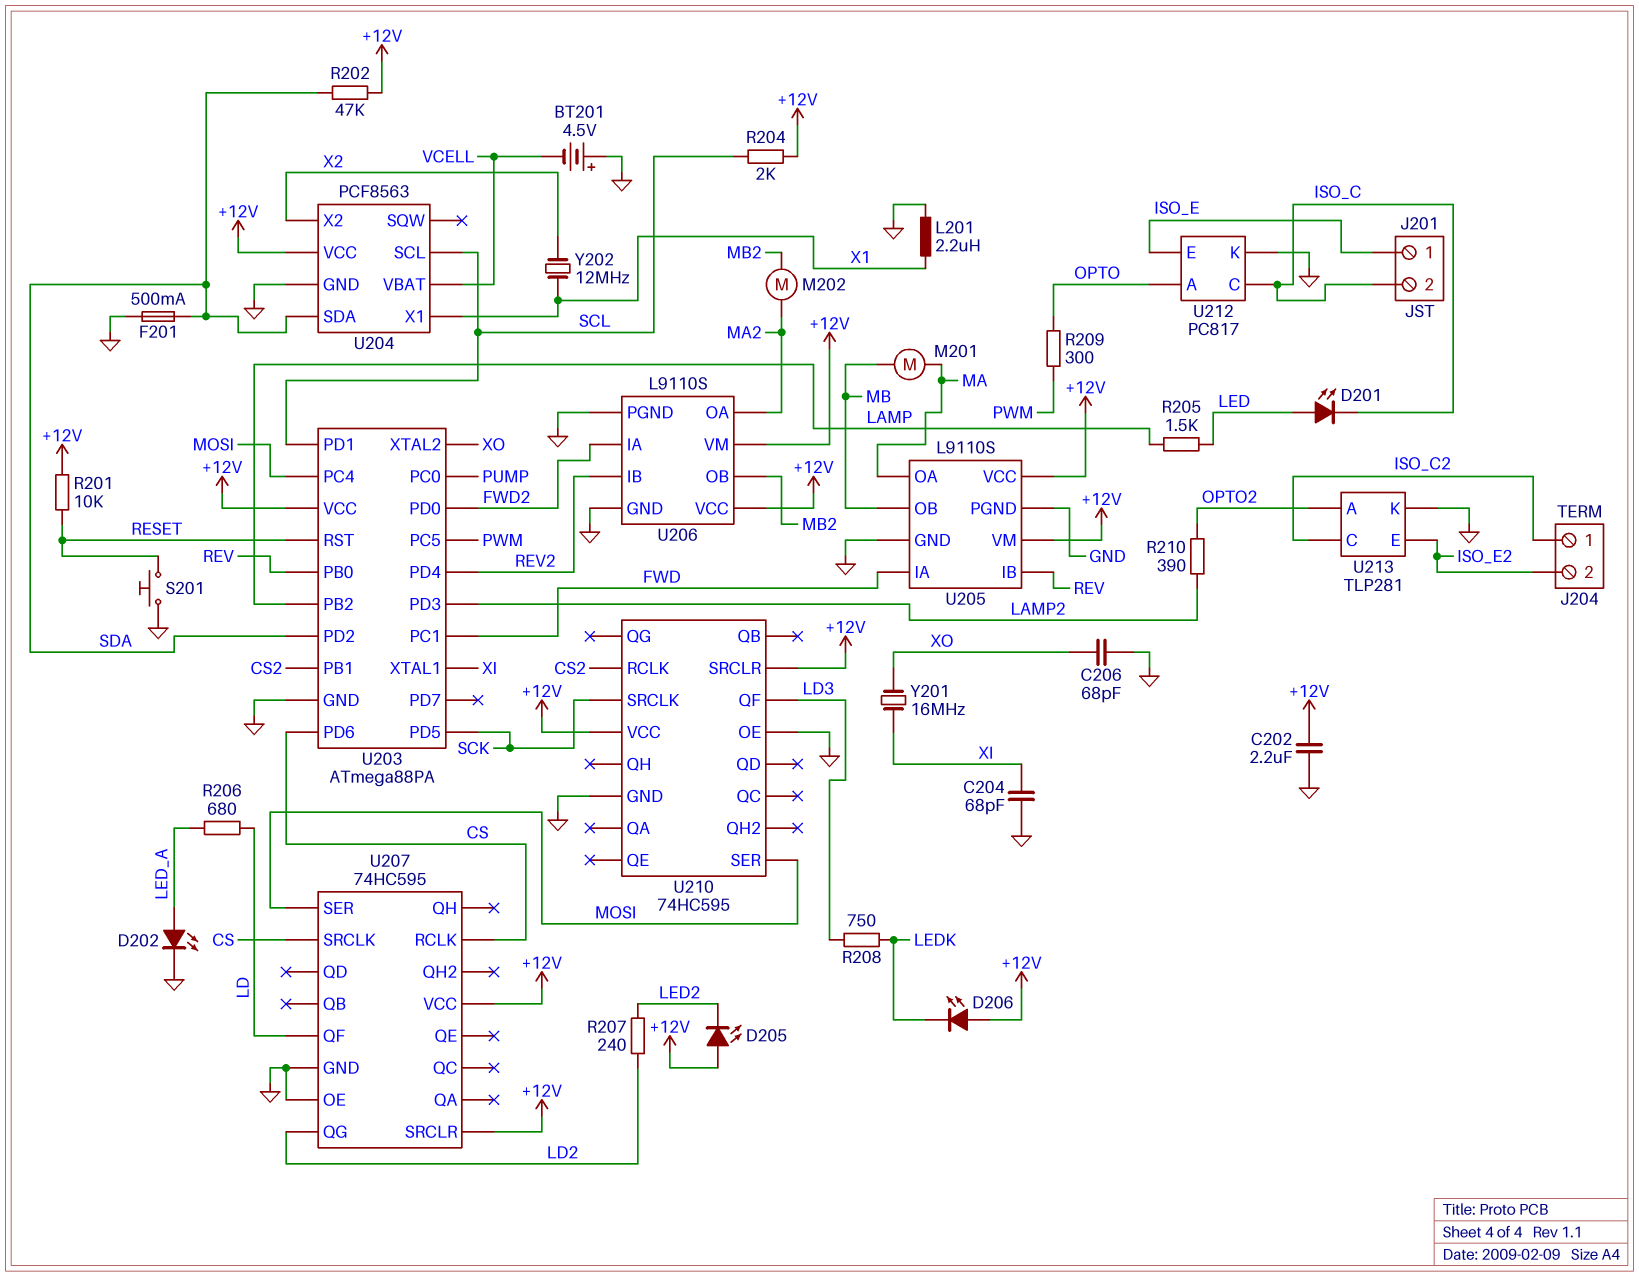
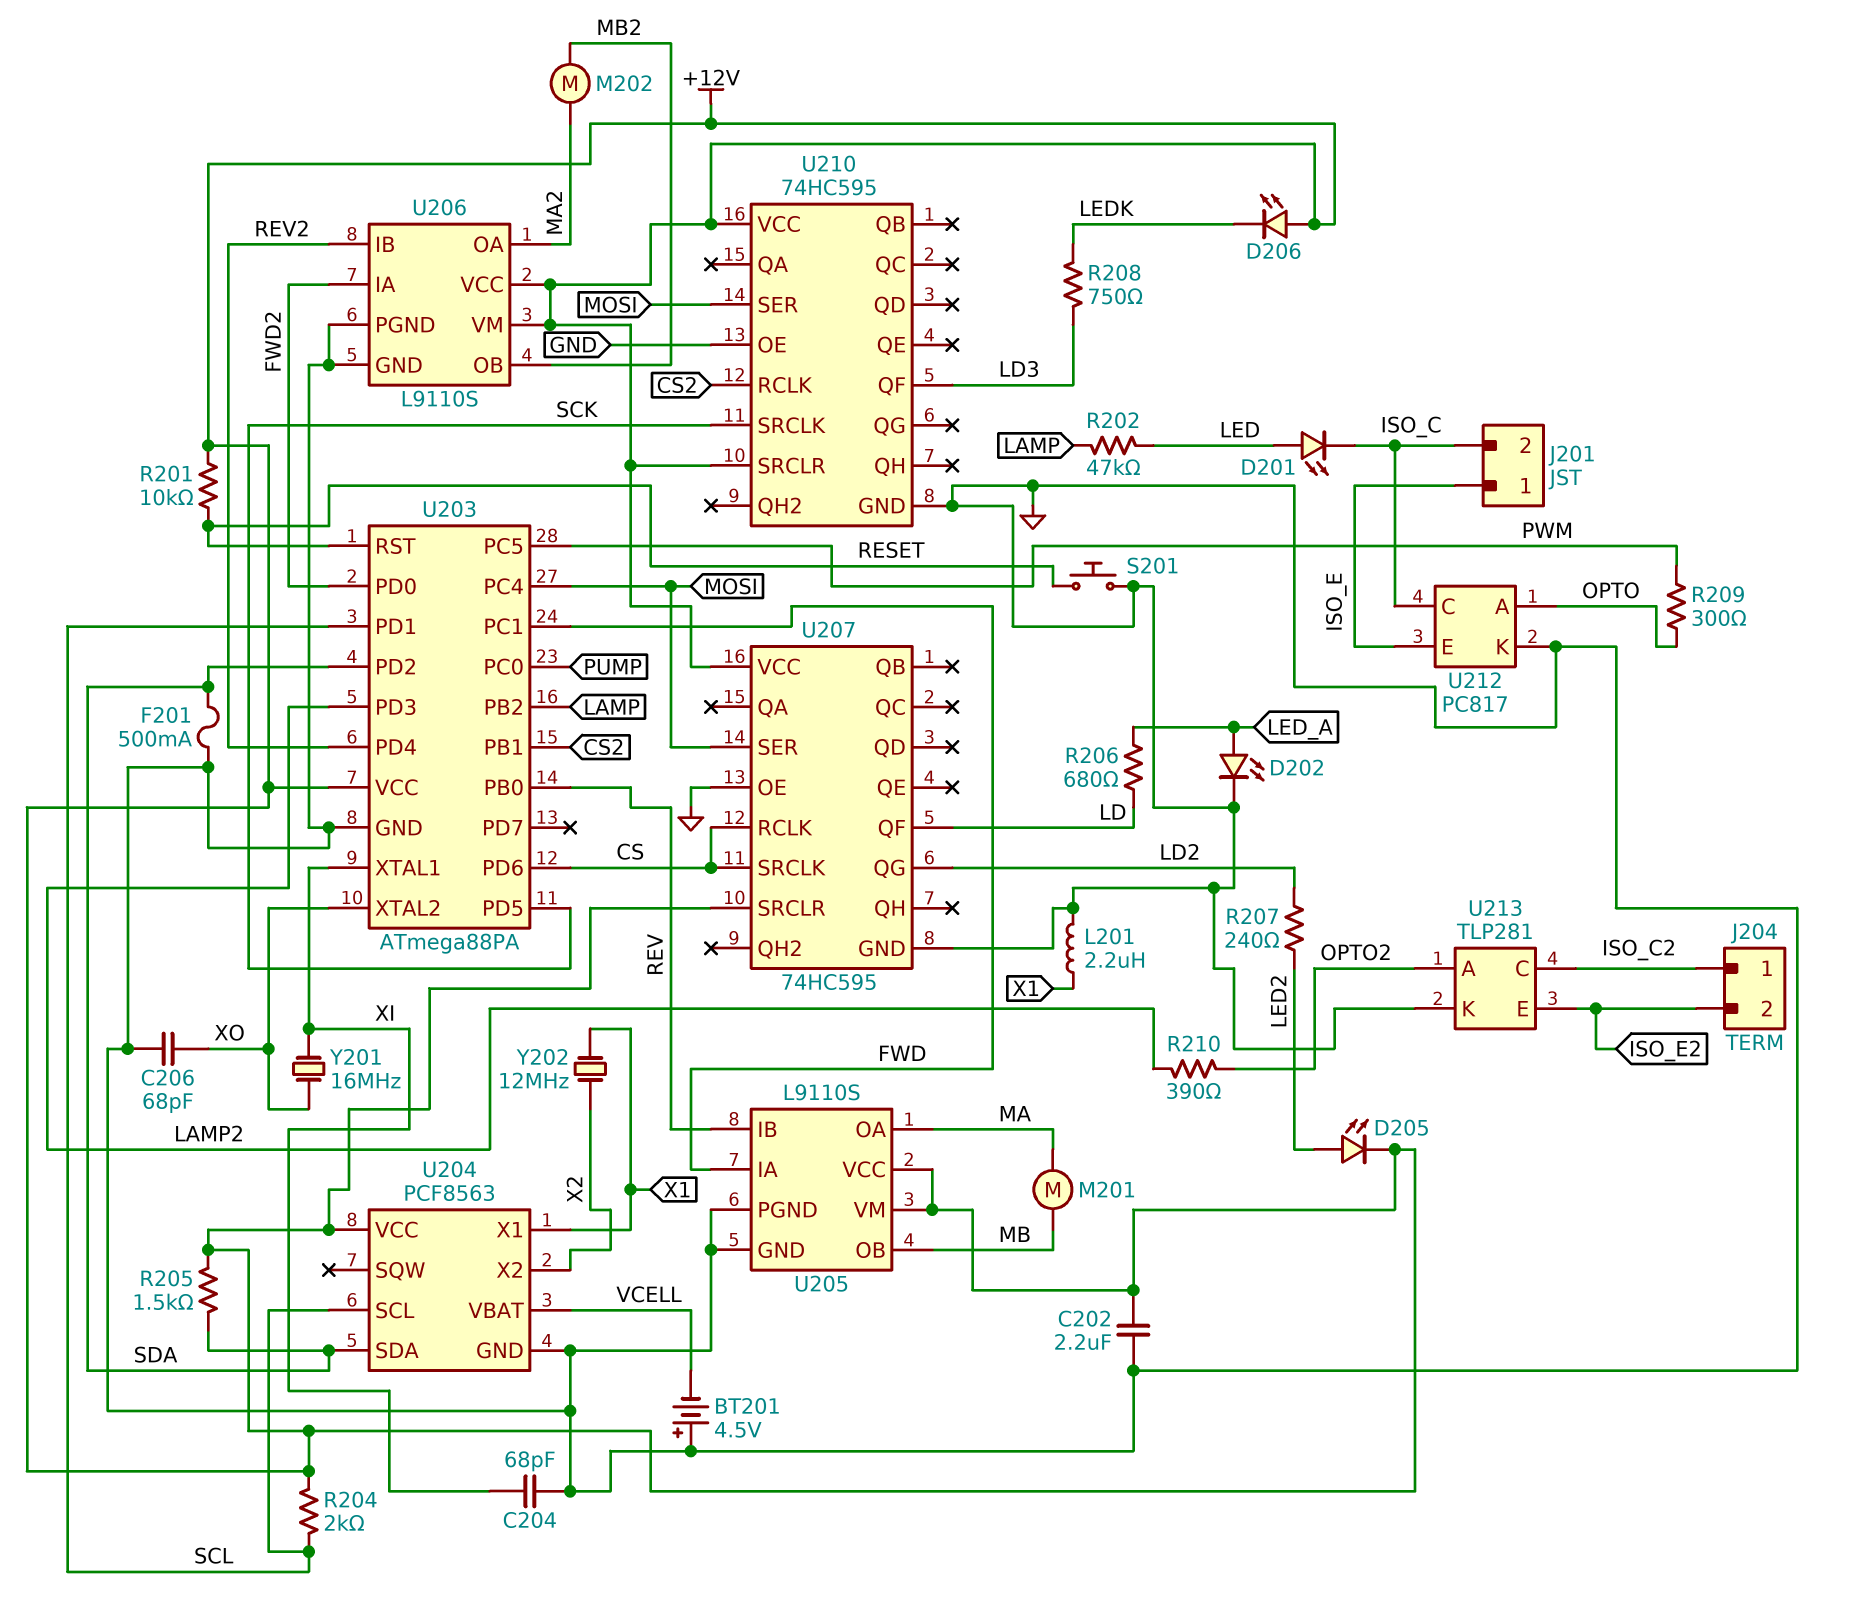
D205: LED (A +12V, K LED2) -> LED (A LED2, K +12V)
R202: 47k (+12V, SDA) -> 47k (LAMP, LED)
R205: 1.5k (LAMP, LED) -> 1.5k (+12V, SDA)

